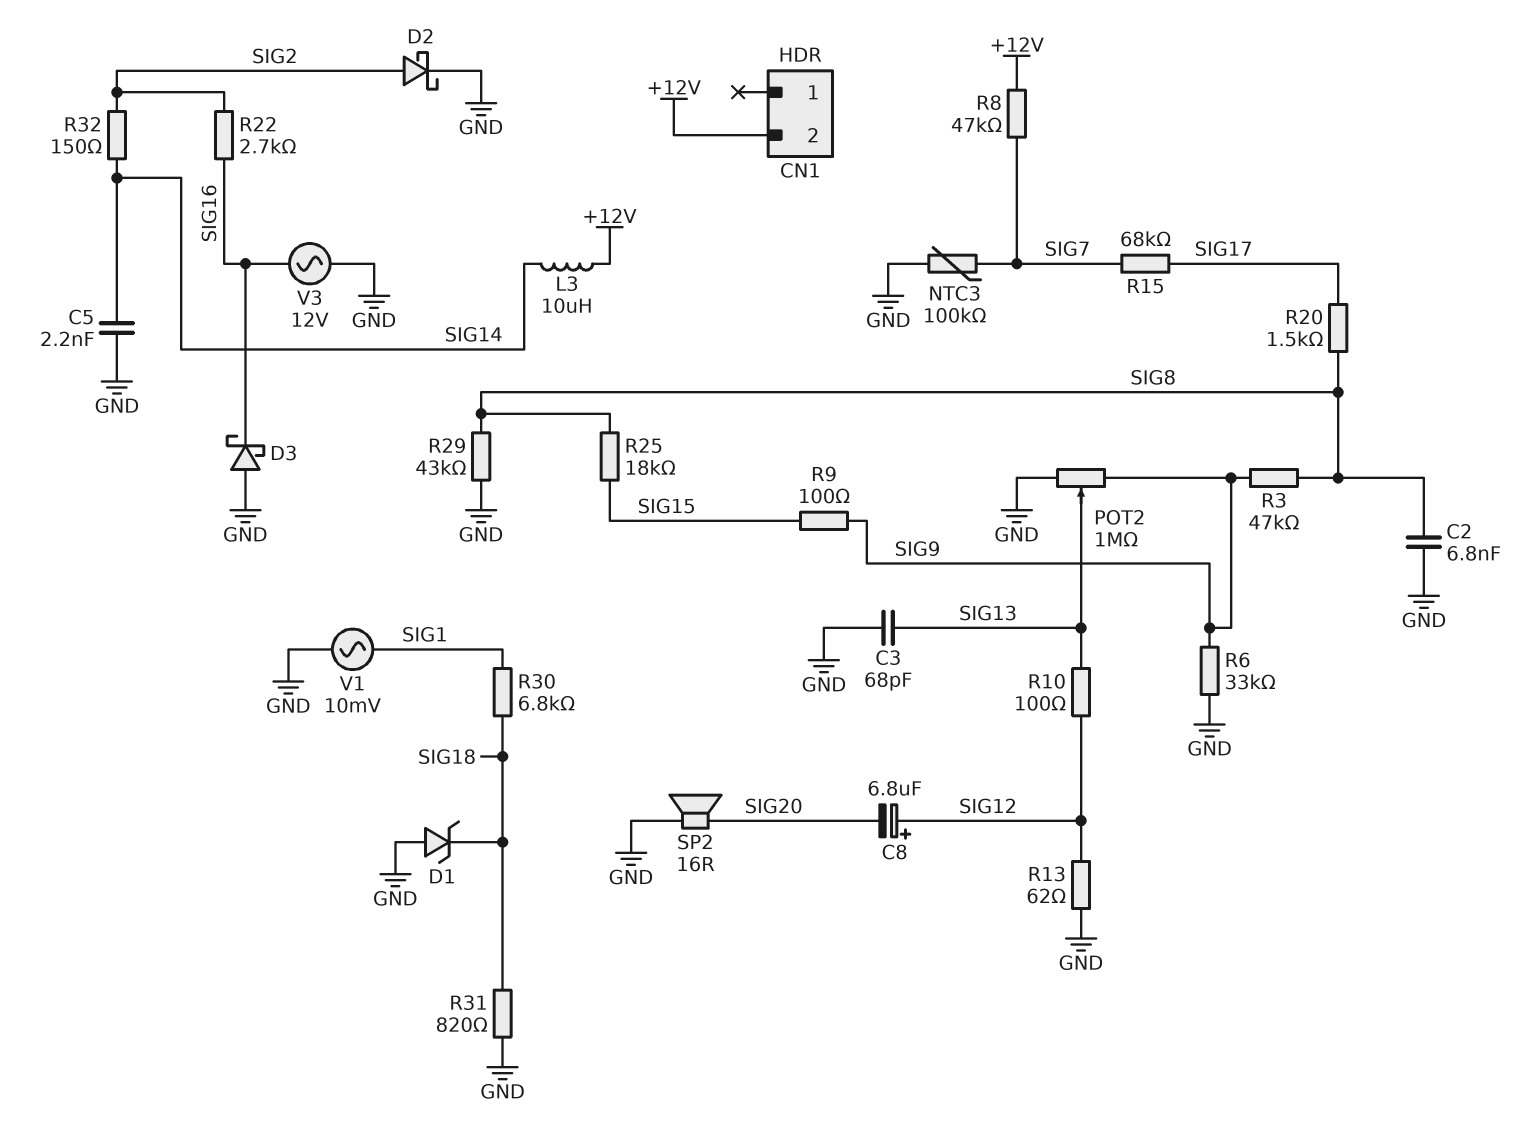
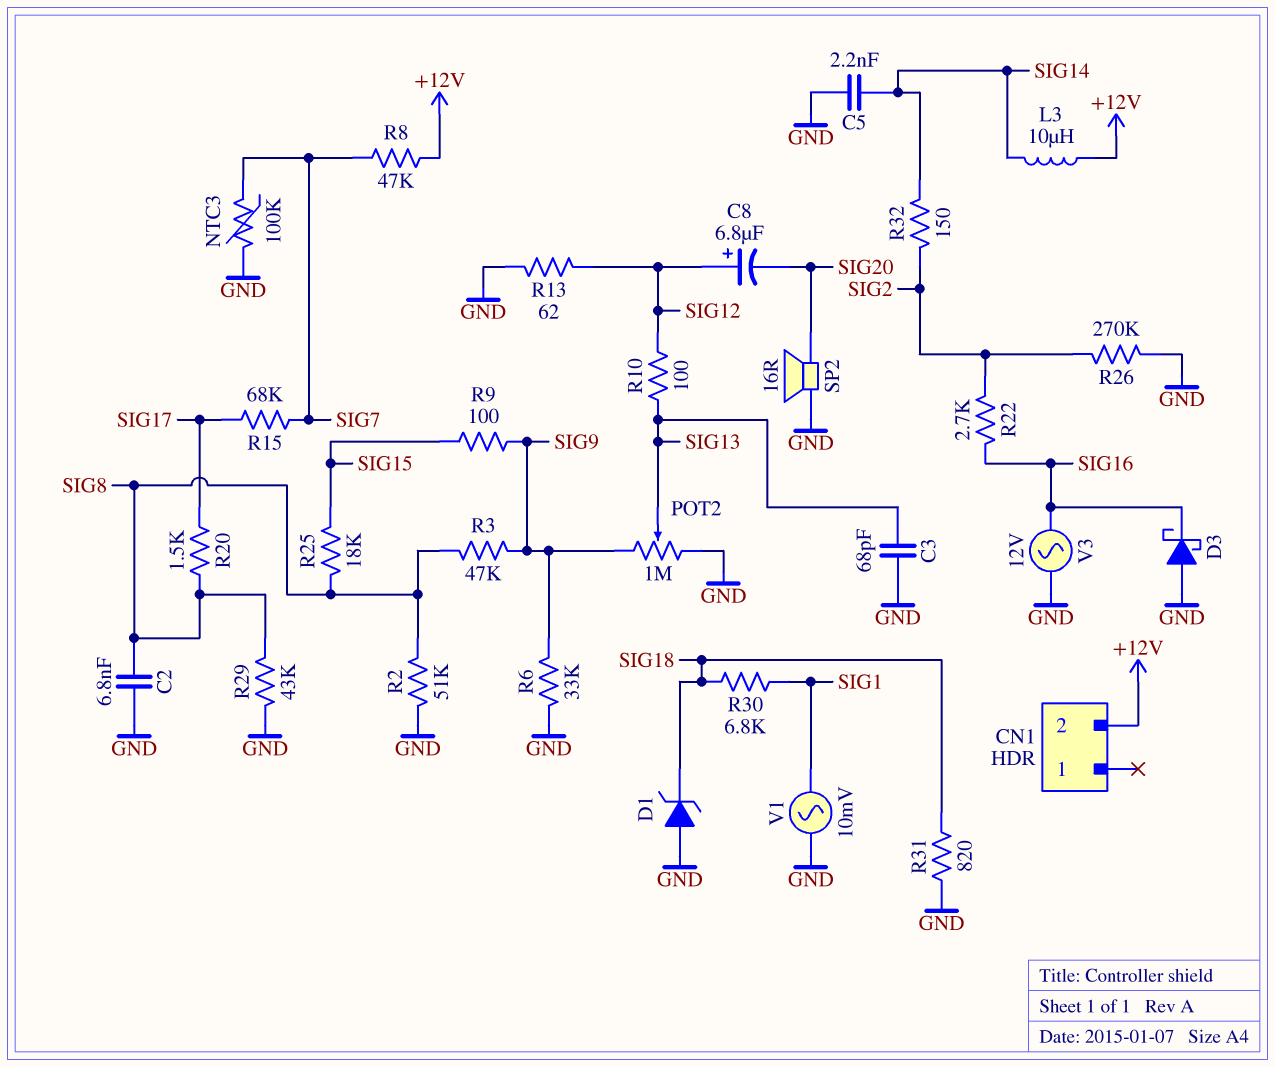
D2: schottky (A SIG2, K GND) -> none
R2: none -> 51k (GND, SIG8)
R26: none -> 270k (GND, SIG2)

